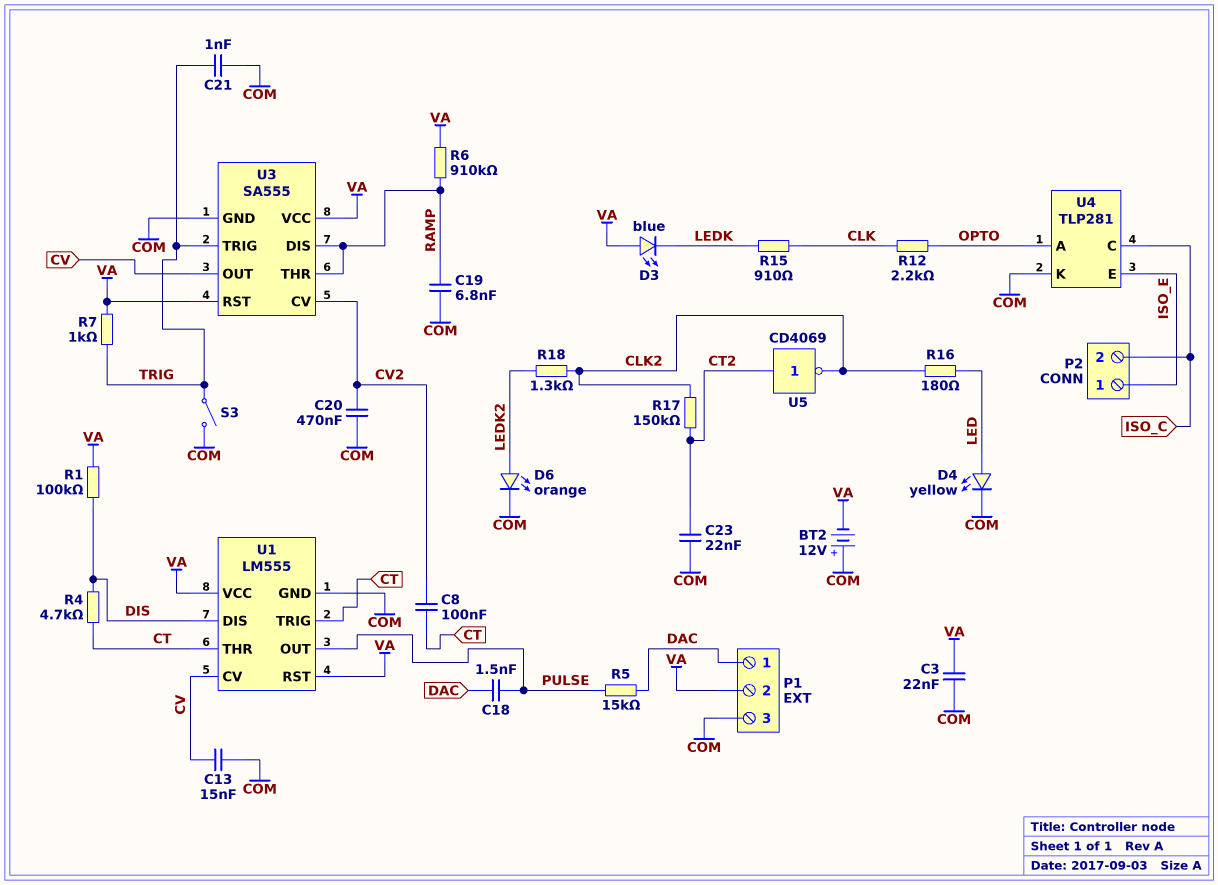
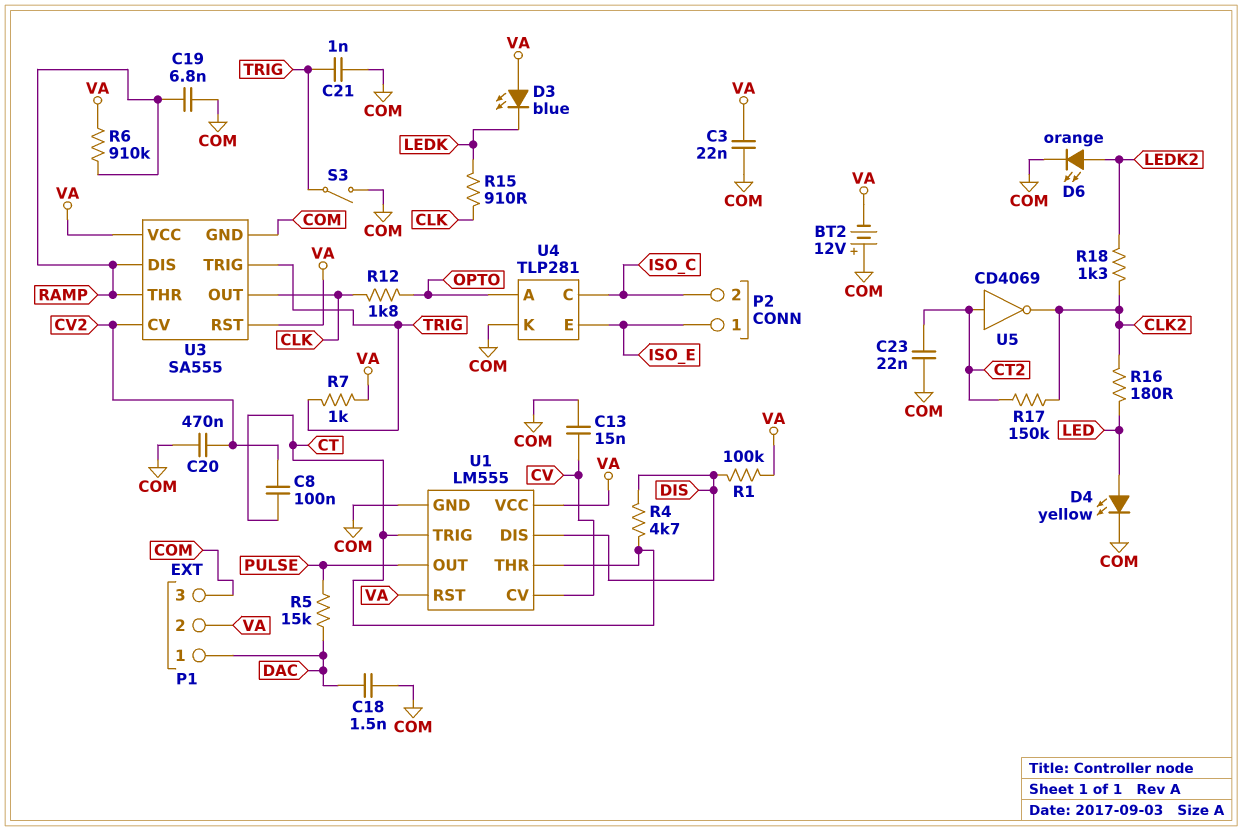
C18: 1.5nF (DAC, PULSE) -> 1.5nF (COM, DAC)
R12: 2.2k (CLK, OPTO) -> 1.8k (CLK, OPTO)
U3 pin OUT: CV -> CLK

